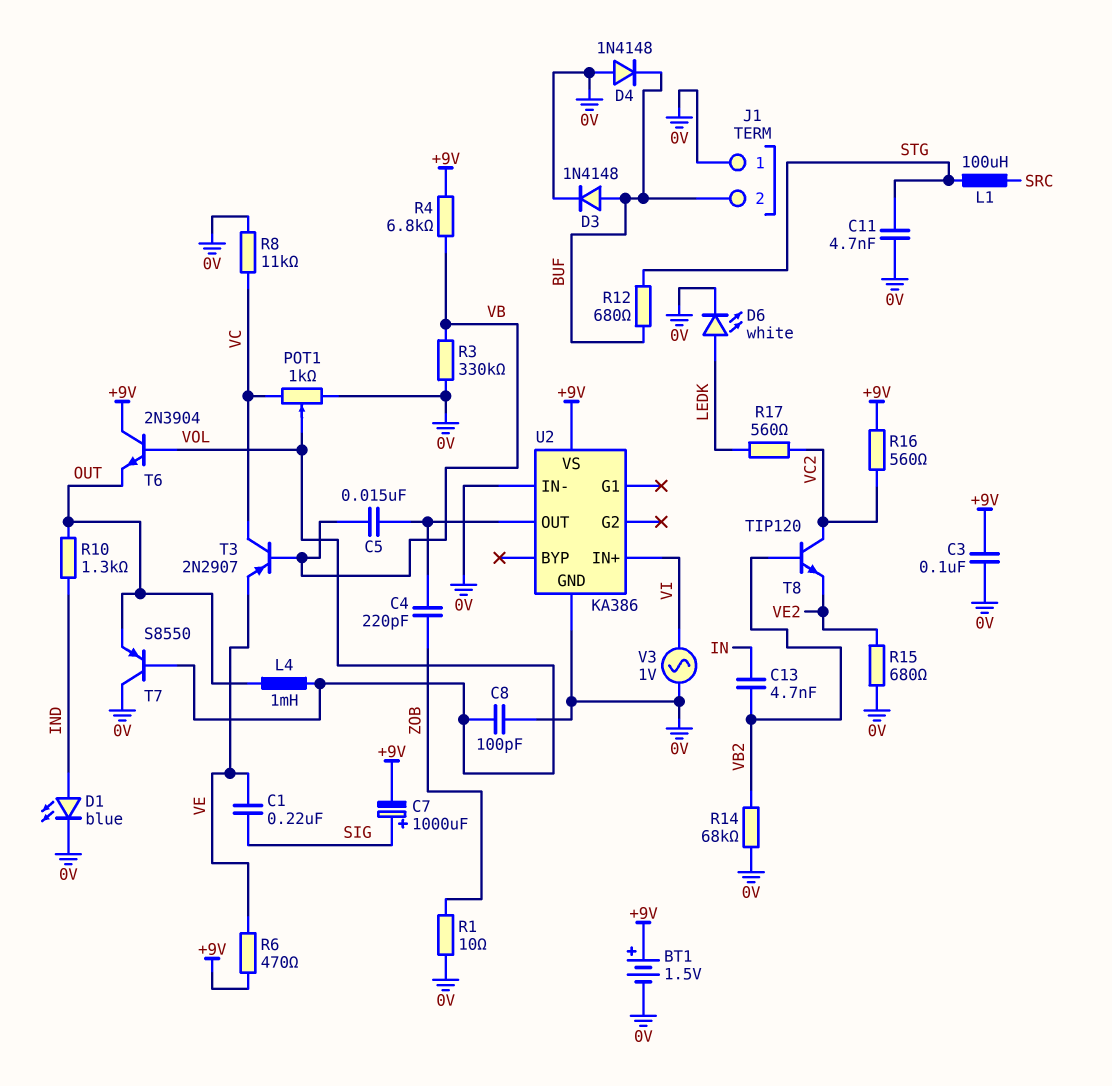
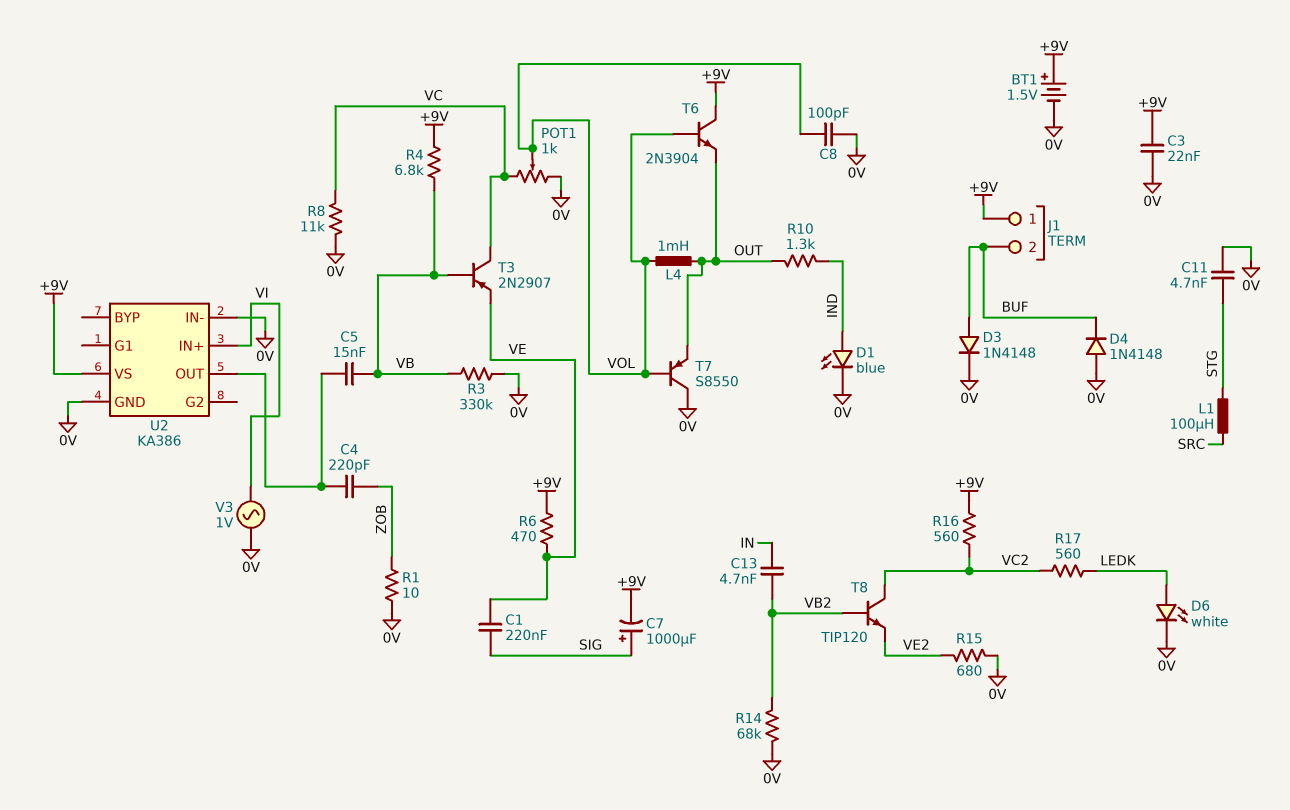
C3: 100nF (+9V, 0V) -> 22nF (+9V, 0V)
J1 pin 1: 0V -> +9V
R12: 680 (BUF, STG) -> none

